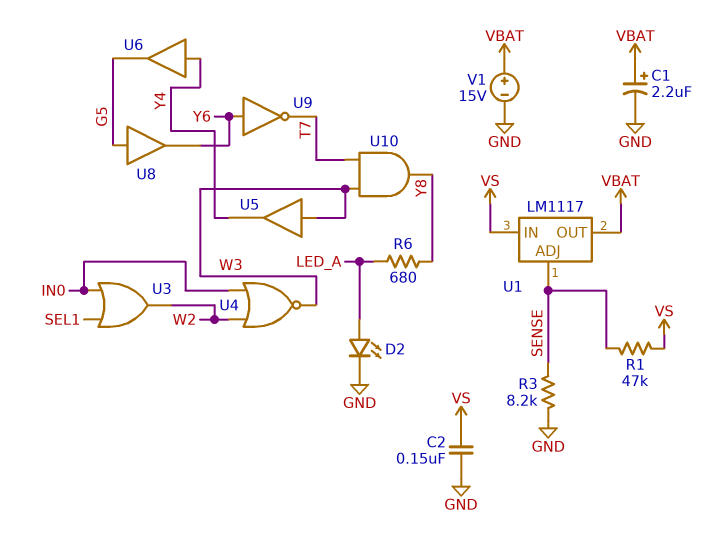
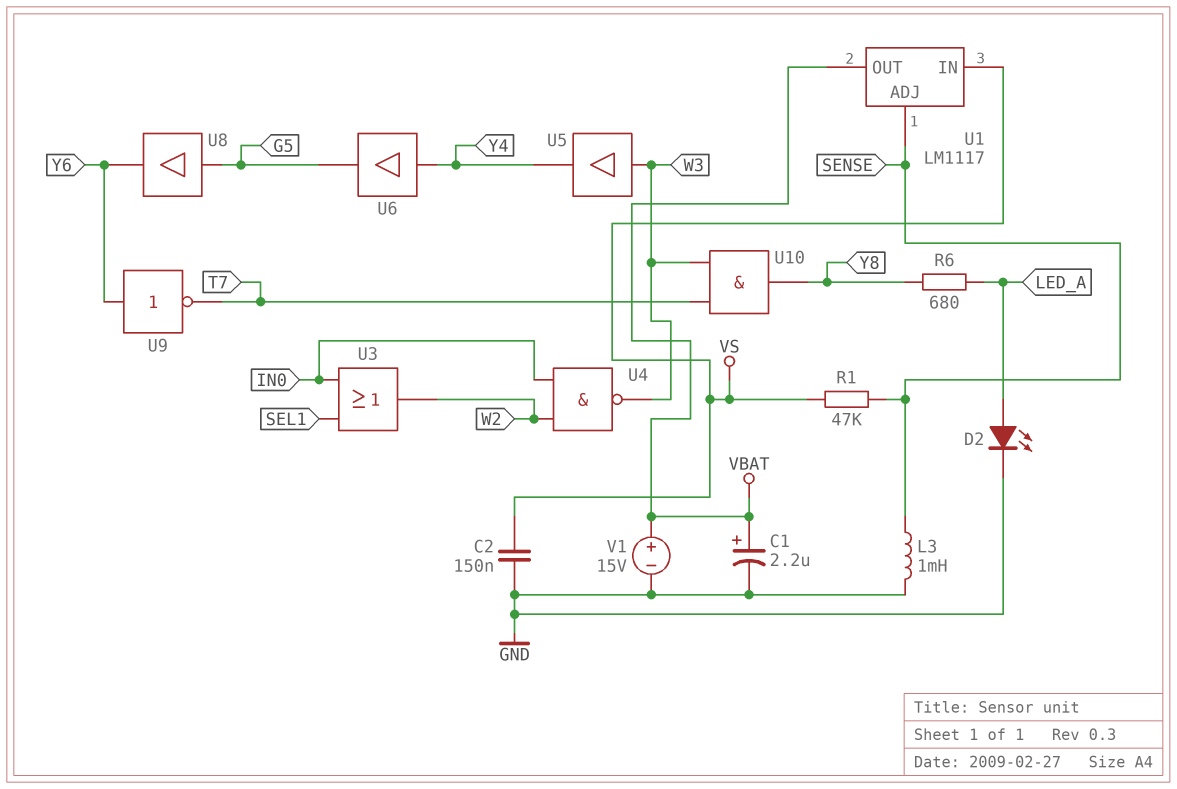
L3: none -> 1mH (GND, SENSE)
R3: 8.2k (GND, SENSE) -> none
U4: NOR (in IN0, in W2, out W3) -> NAND (in IN0, in W2, out W3)

